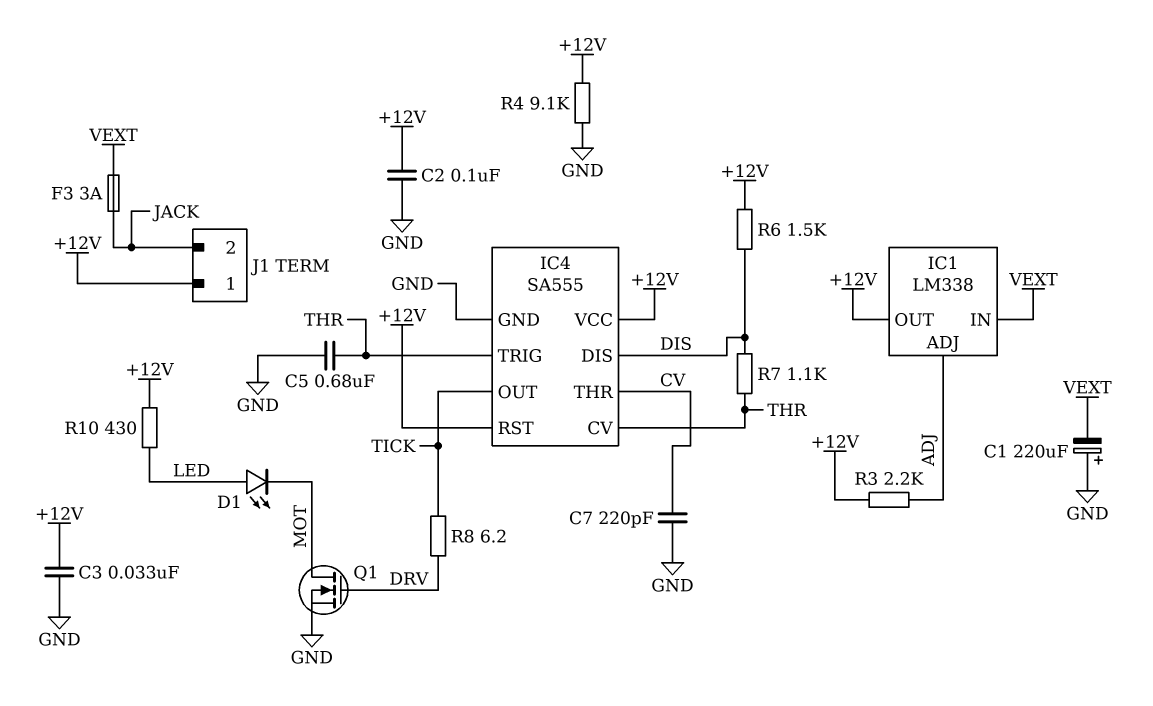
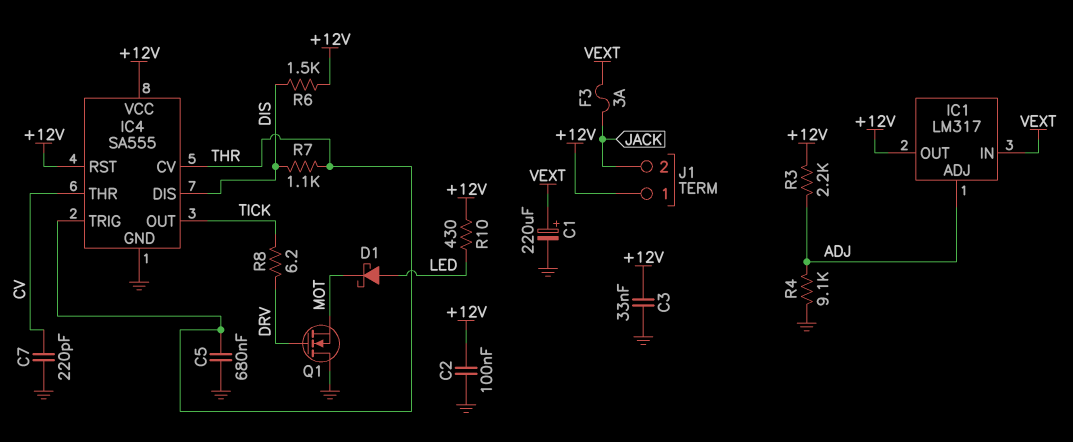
C1: 220uF (plus GND, minus VEXT) -> 220uF (plus VEXT, minus GND)
D1: LED (A LED, K MOT) -> schottky (A LED, K MOT)
IC1: LM338 -> LM317
Q1: NMOS (G DRV, D MOT, S GND) -> NMOS (G DRV, D GND, S MOT)
R4: 9.1k (+12V, GND) -> 9.1k (ADJ, GND)

